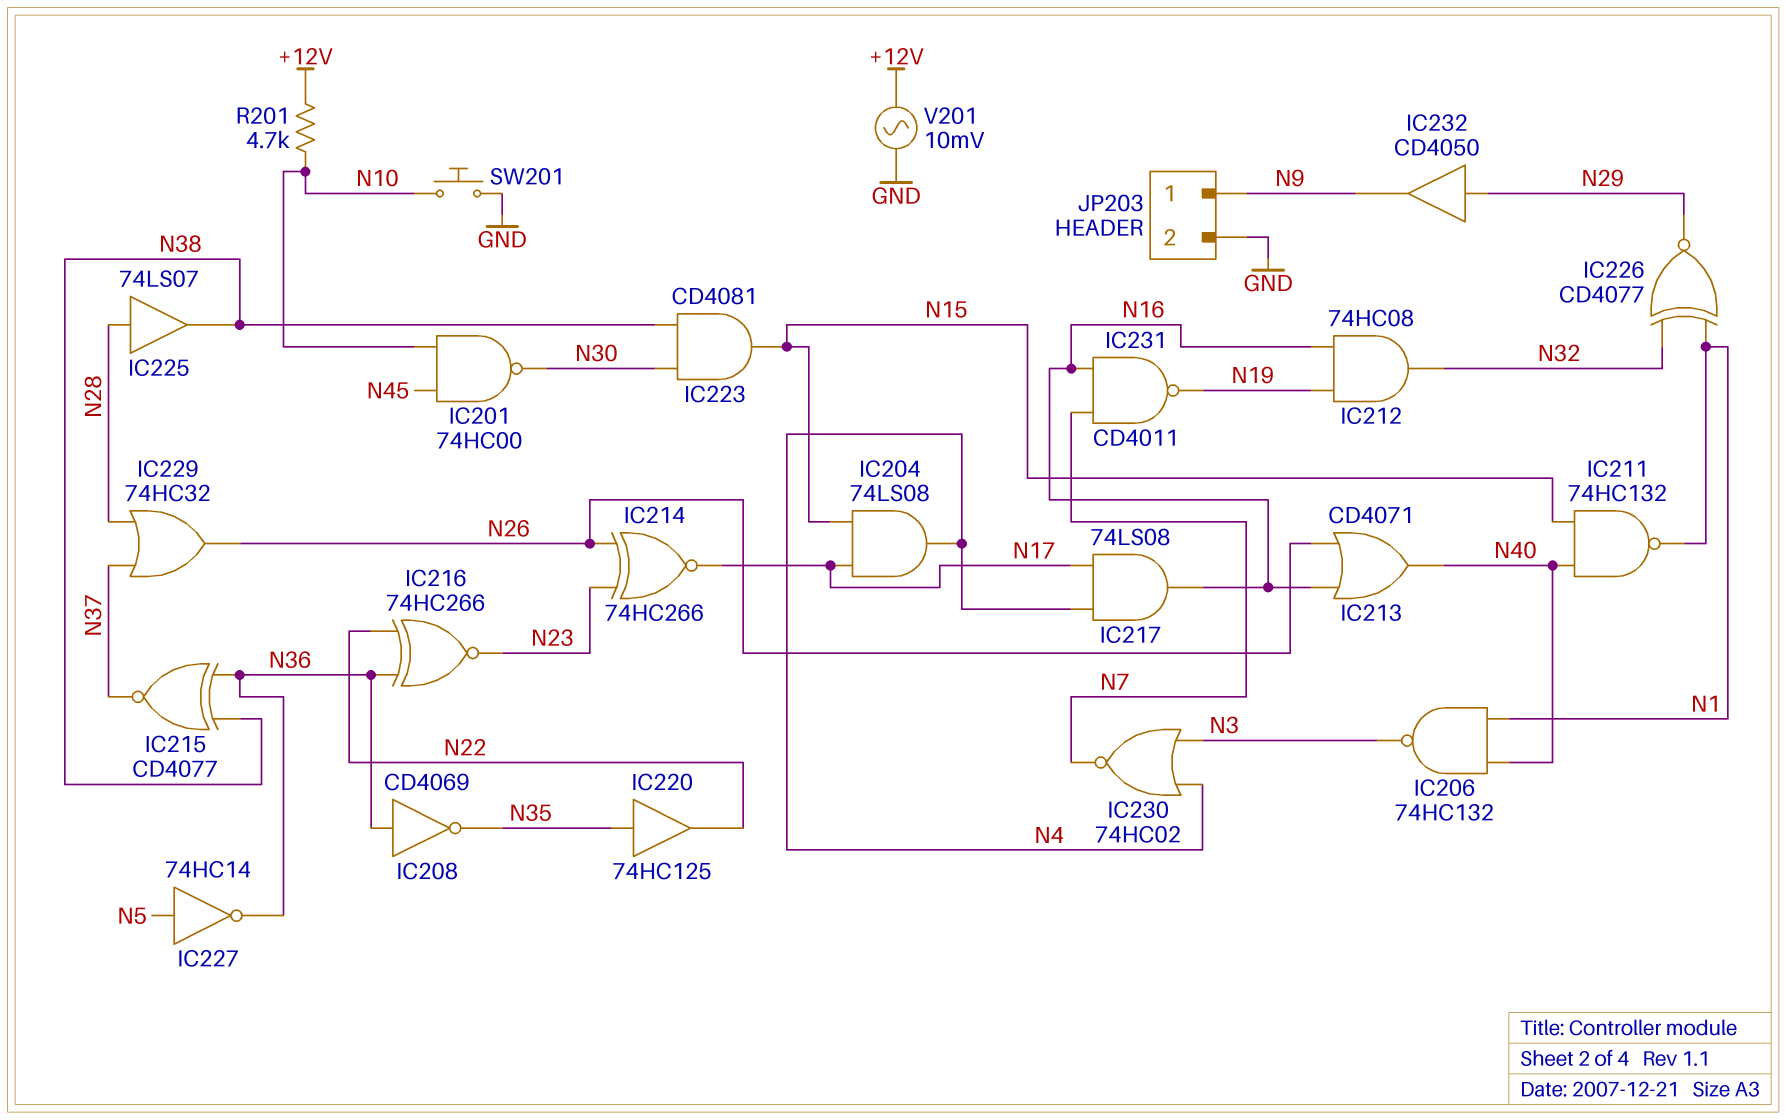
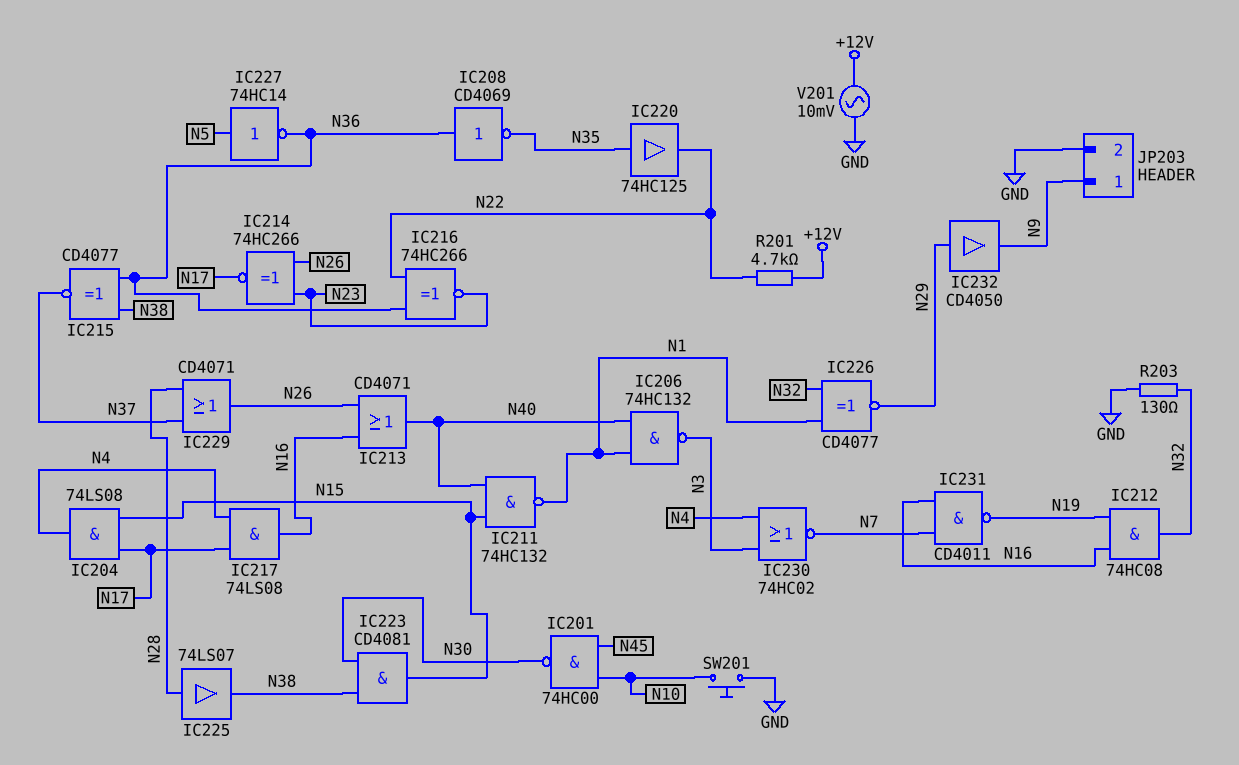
IC229: OR 74HC32 (in N28, in N37, out N26) -> OR CD4071 (in N28, in N37, out N26)
R201: 4.7k (+12V, N10) -> 4.7k (+12V, N22)
R203: none -> 130 (GND, N32)

